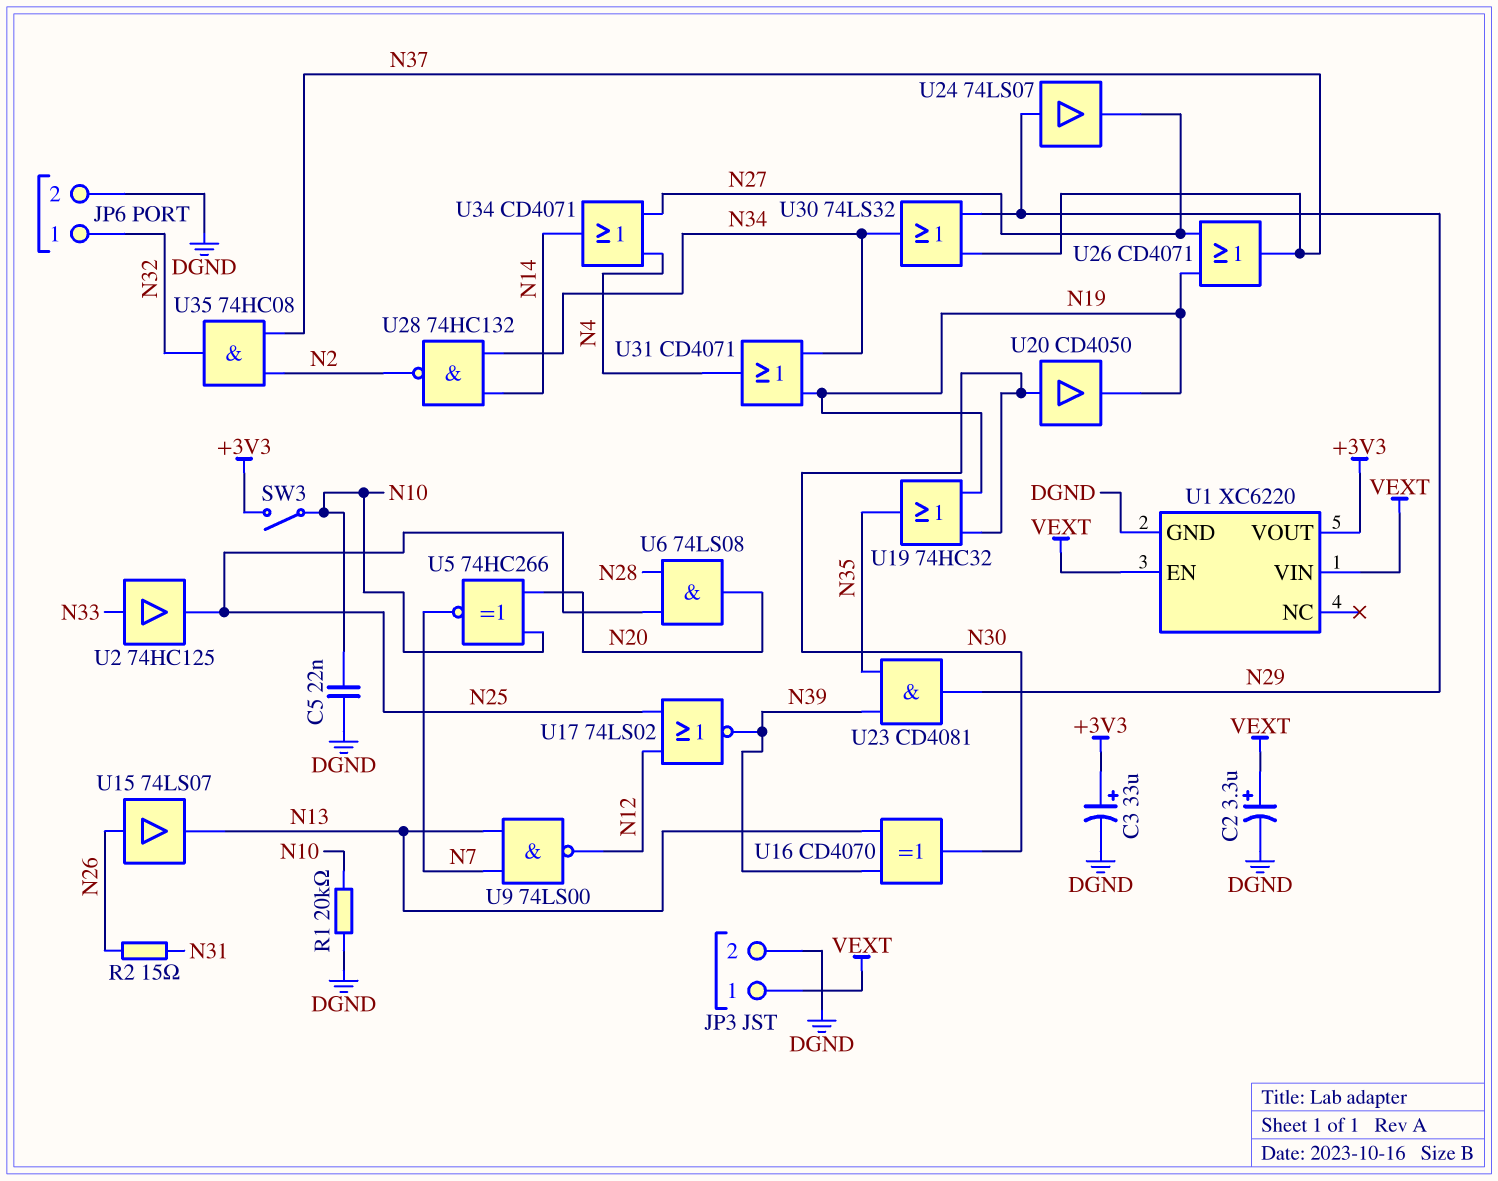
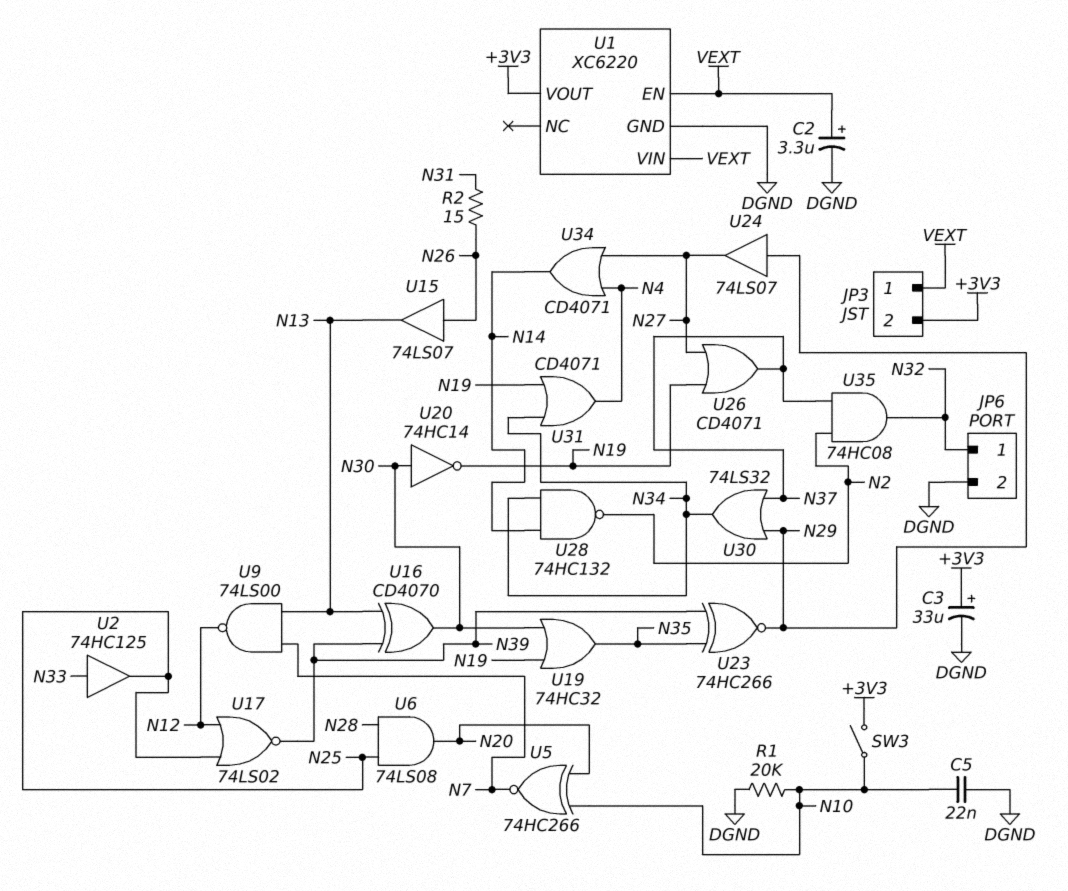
JP3 pin 2: DGND -> +3V3
U20: buffer CD4050 (in N30, out N19) -> NOT 74HC14 (in N30, out N19)
U23: AND CD4081 (in N35, in N39, out N29) -> XNOR 74HC266 (in N35, in N39, out N29)

